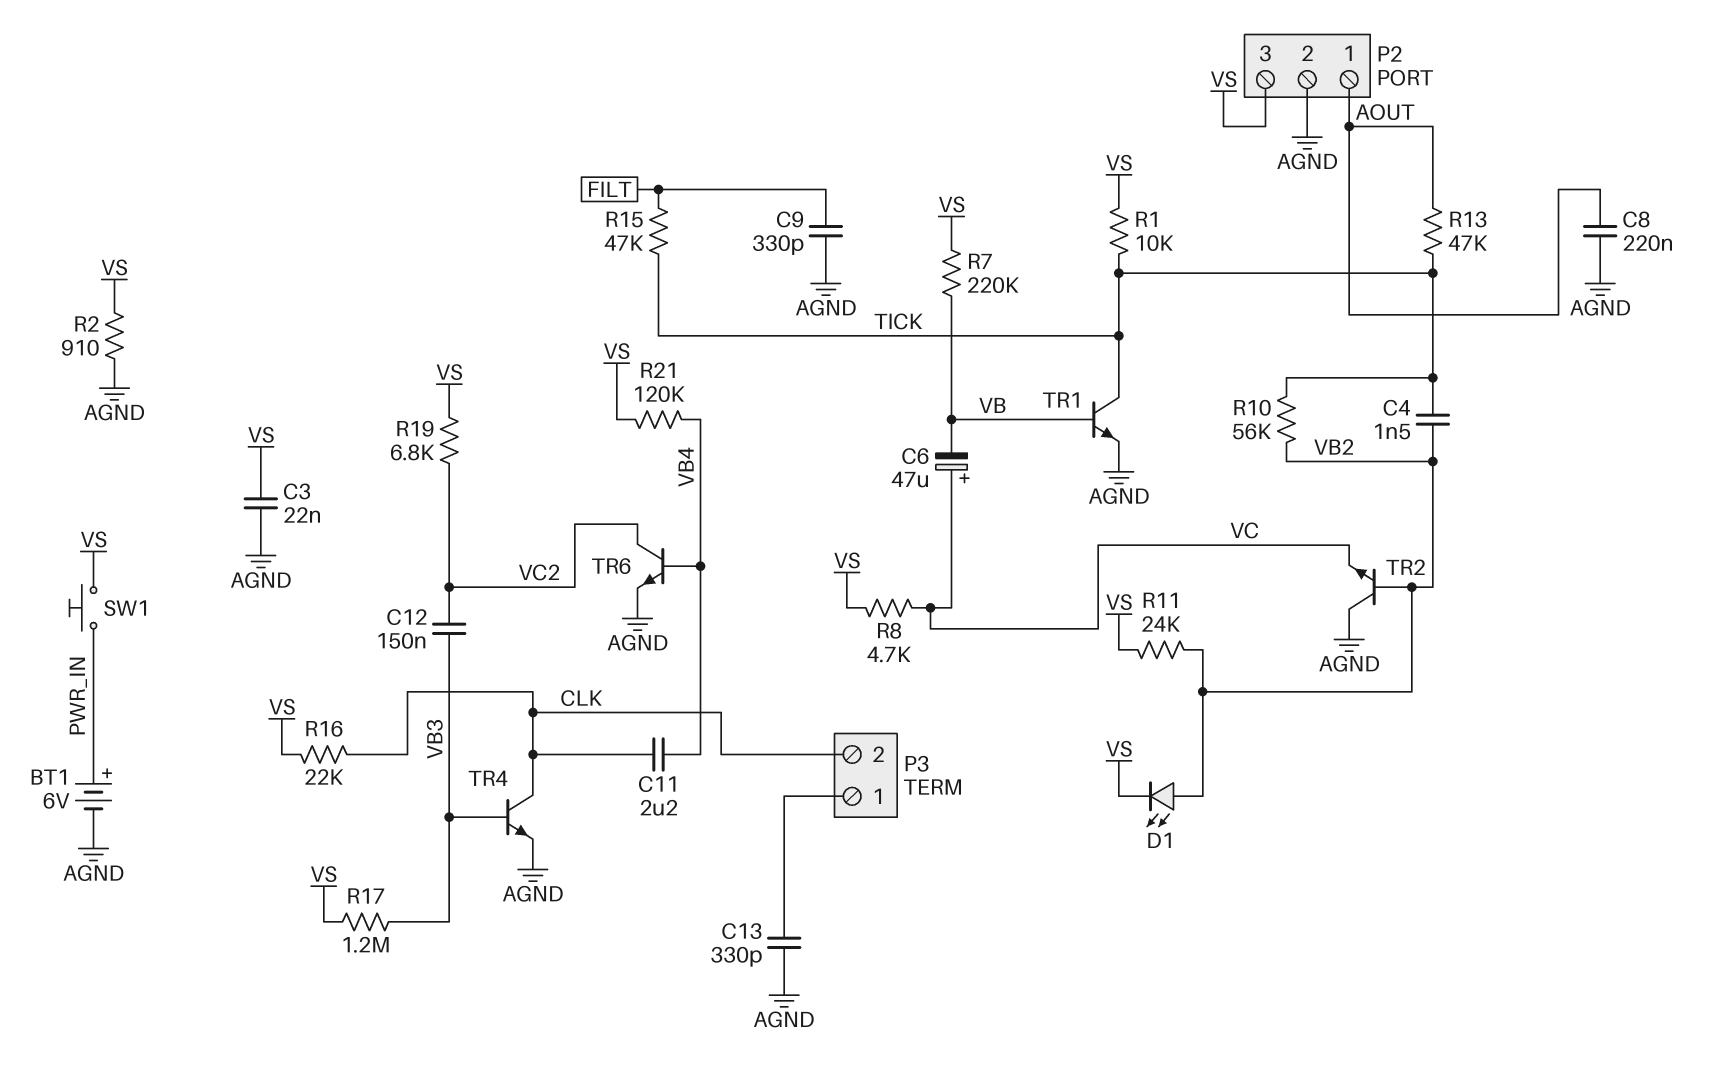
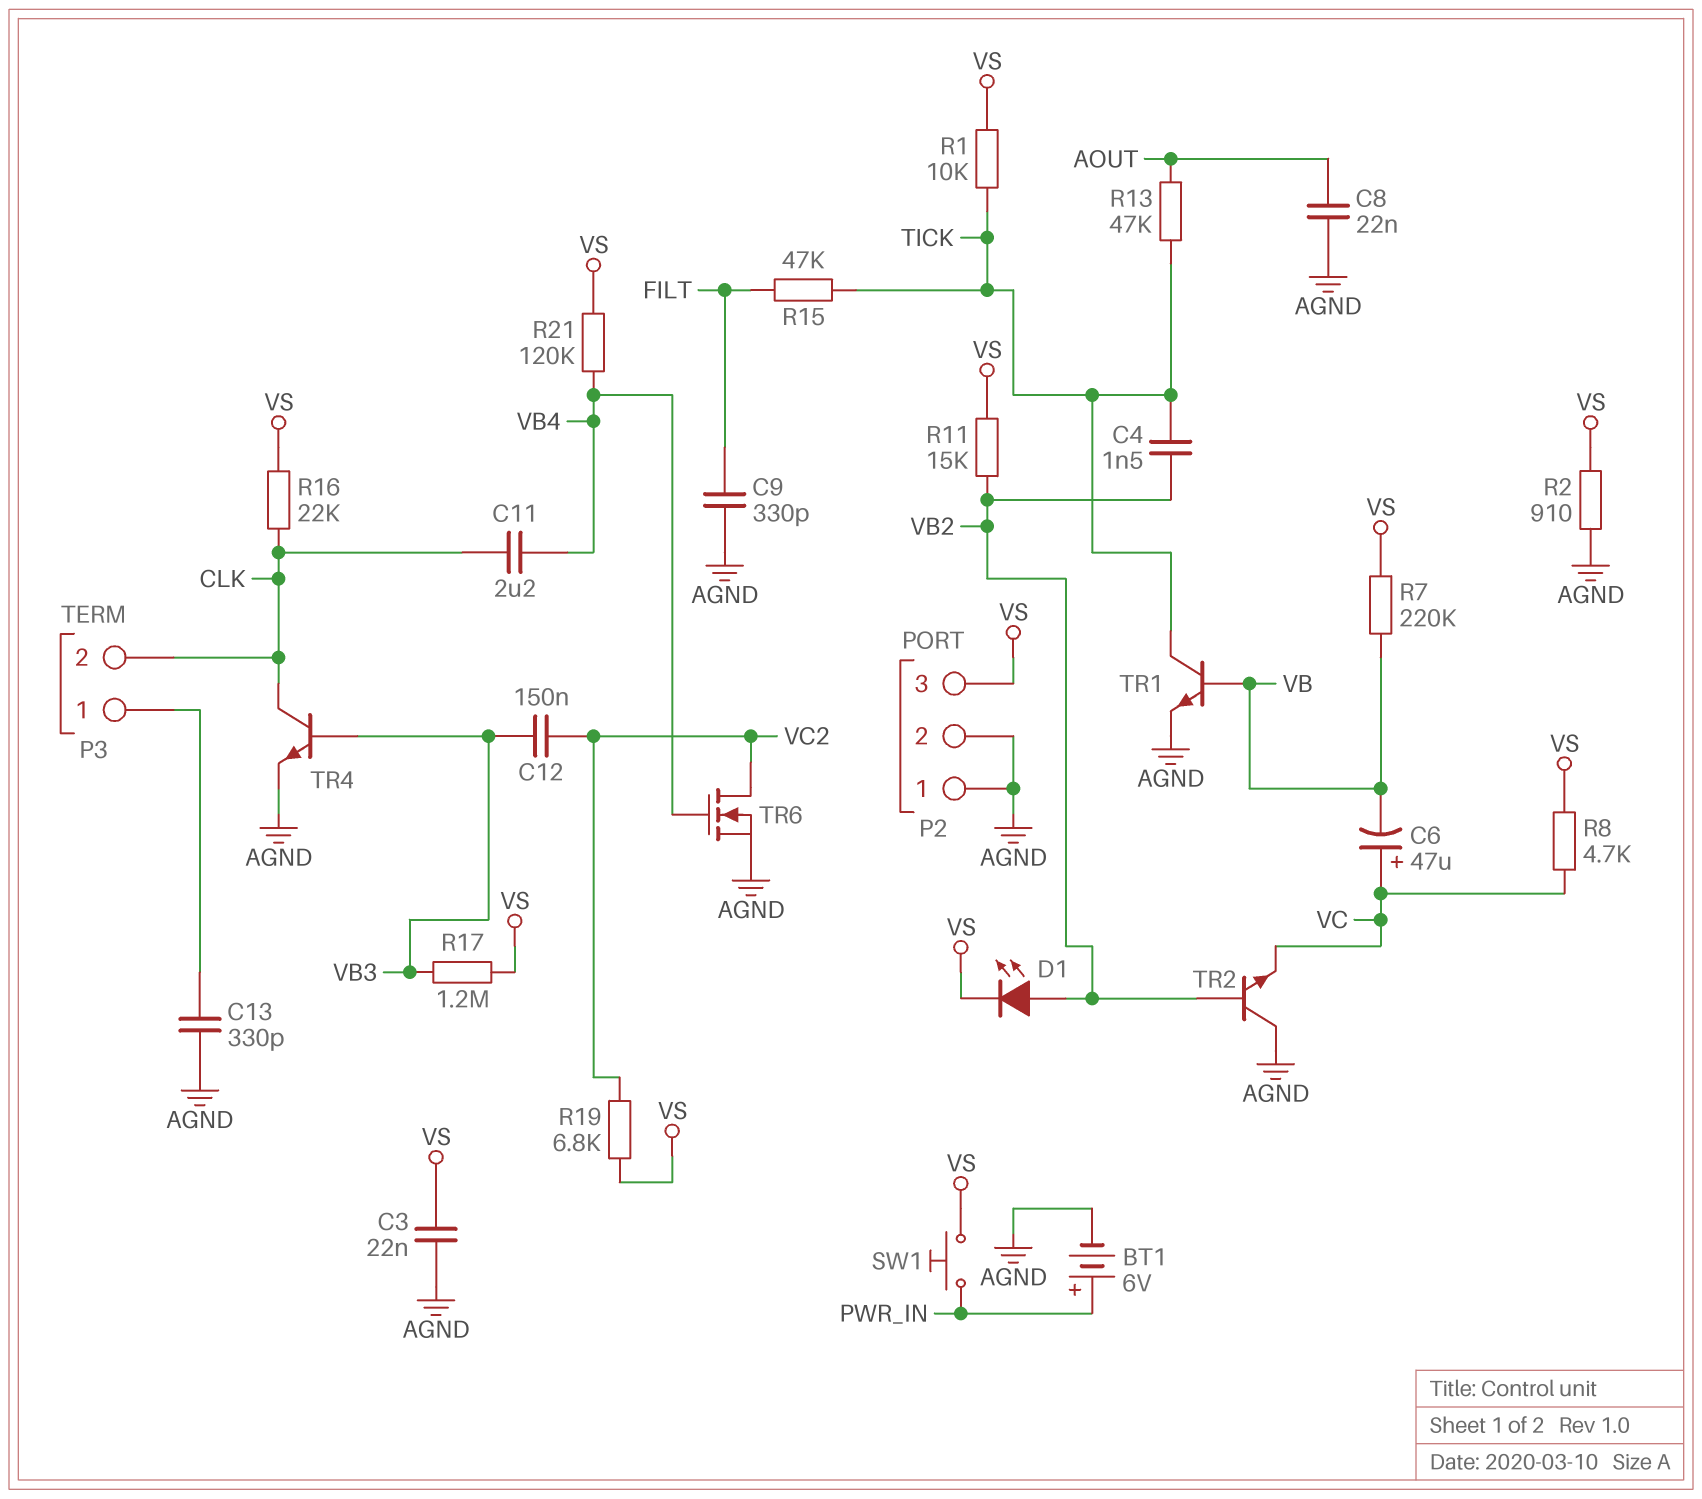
C8: 220nF (AGND, AOUT) -> 22nF (AGND, AOUT)
P2 pin 1: AOUT -> AGND
R10: 56k (TICK, VB2) -> none
R11: 24k (VB2, VS) -> 15k (VB2, VS)
TR6: NPN (B VB4, C VC2, E AGND) -> NMOS (G VB4, D VC2, S AGND)

